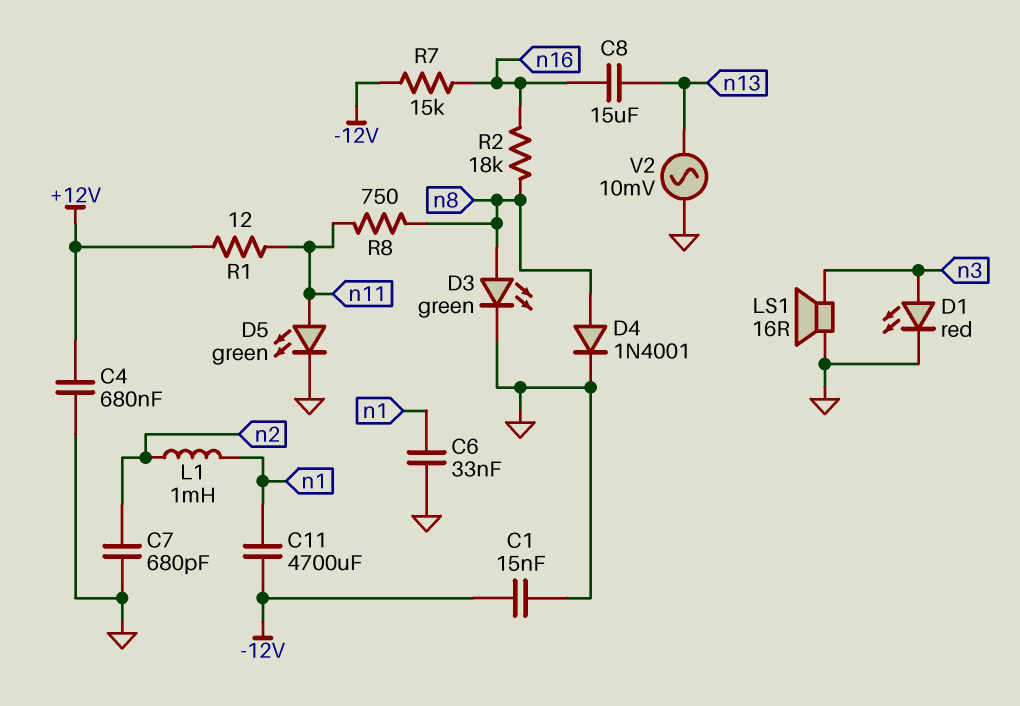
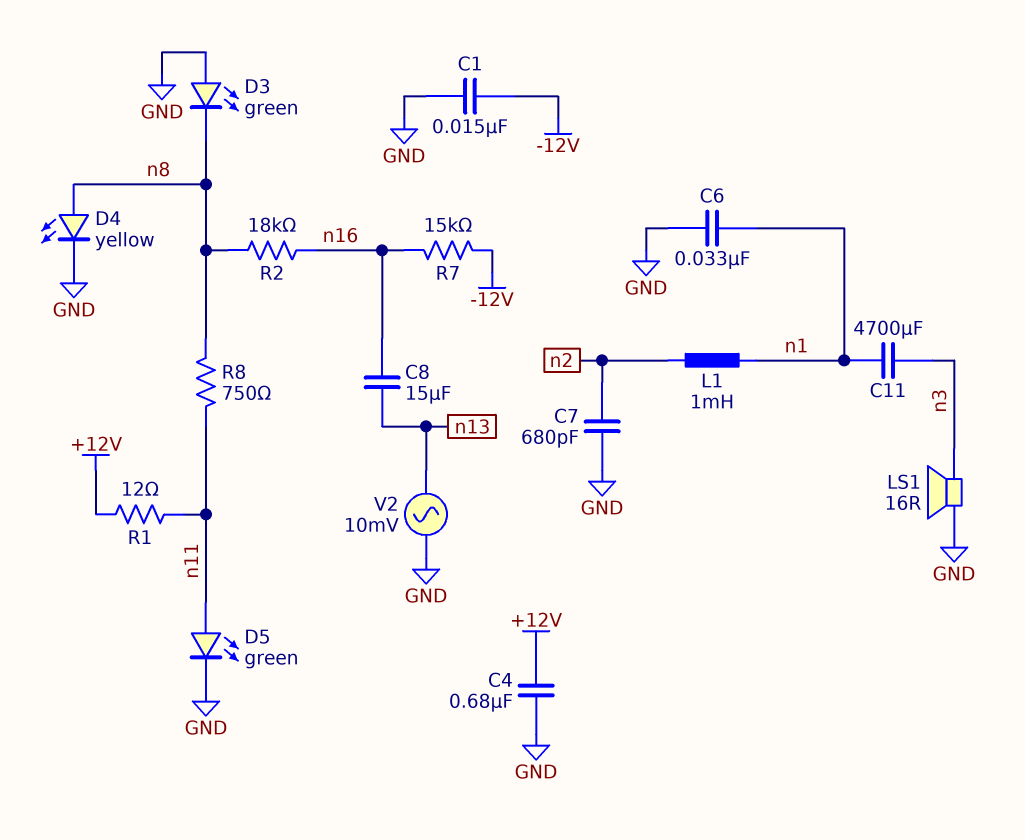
C11: 4700uF (-12V, n1) -> 4700uF (n1, n3)
D1: LED red (A n3, K GND) -> none
D3: LED green (A n8, K GND) -> LED green (A GND, K n8)
D4: diode 1N4001 (A n8, K GND) -> LED yellow (A n8, K GND)

